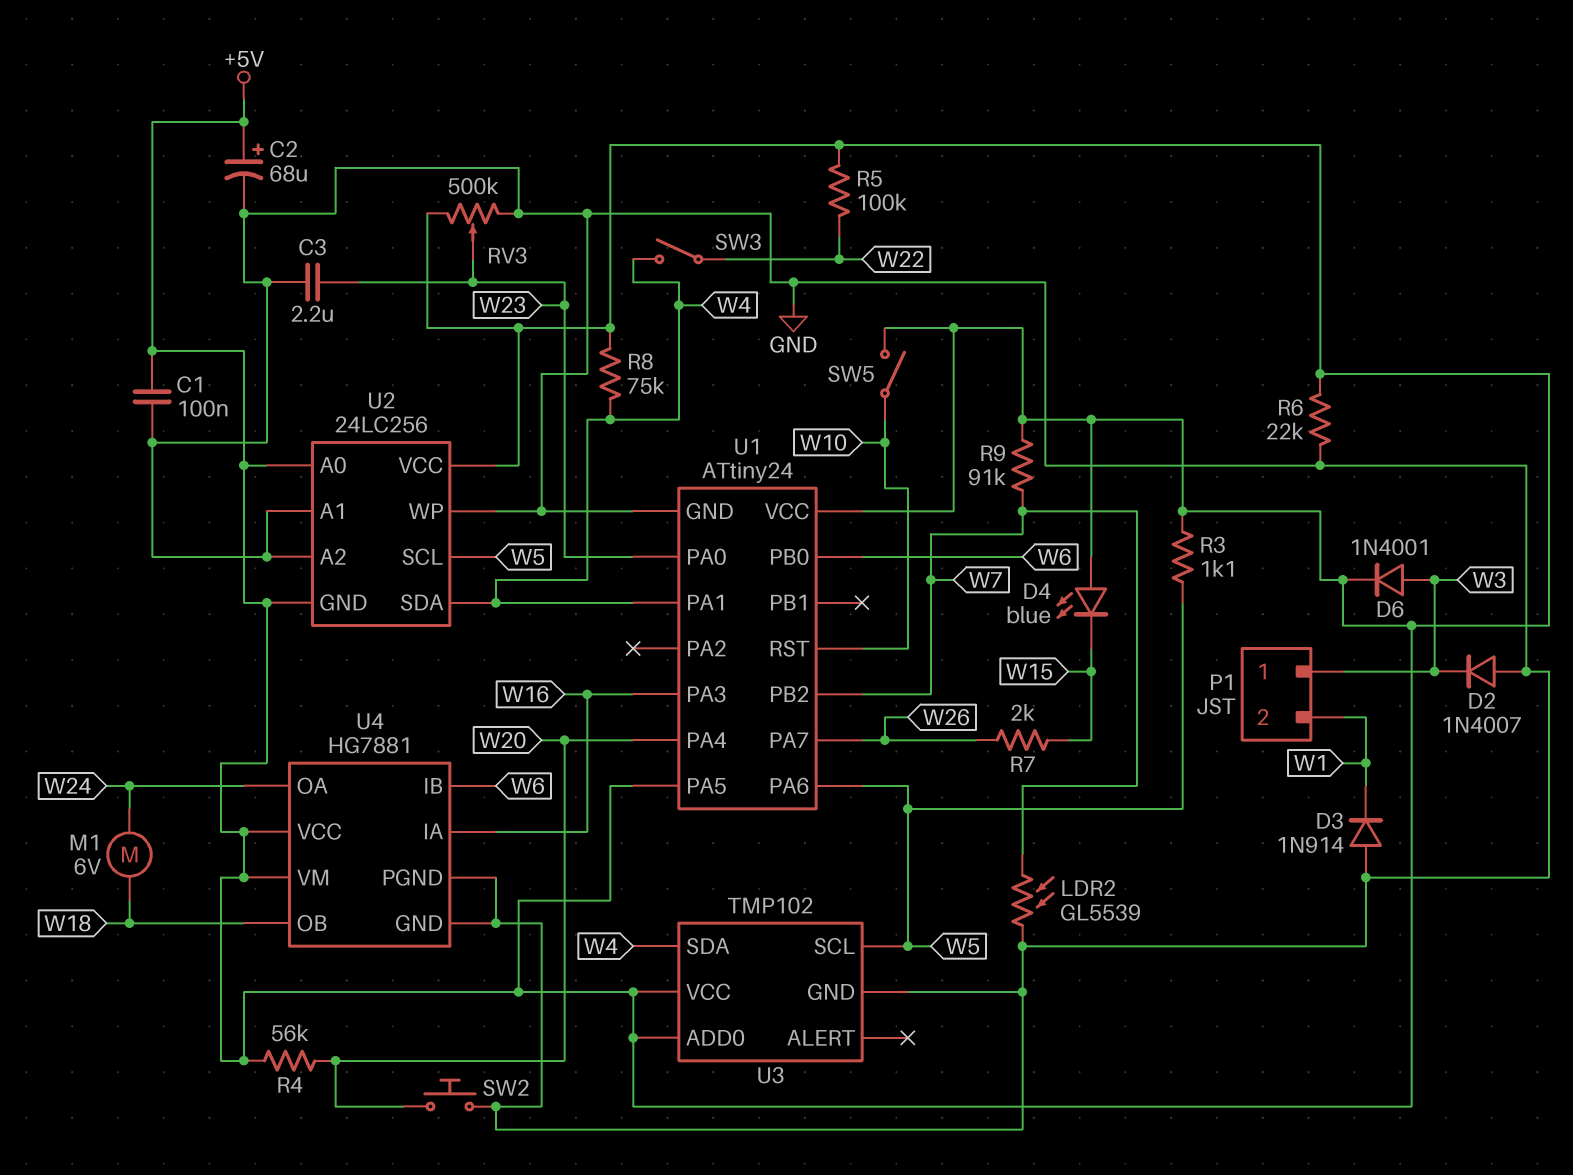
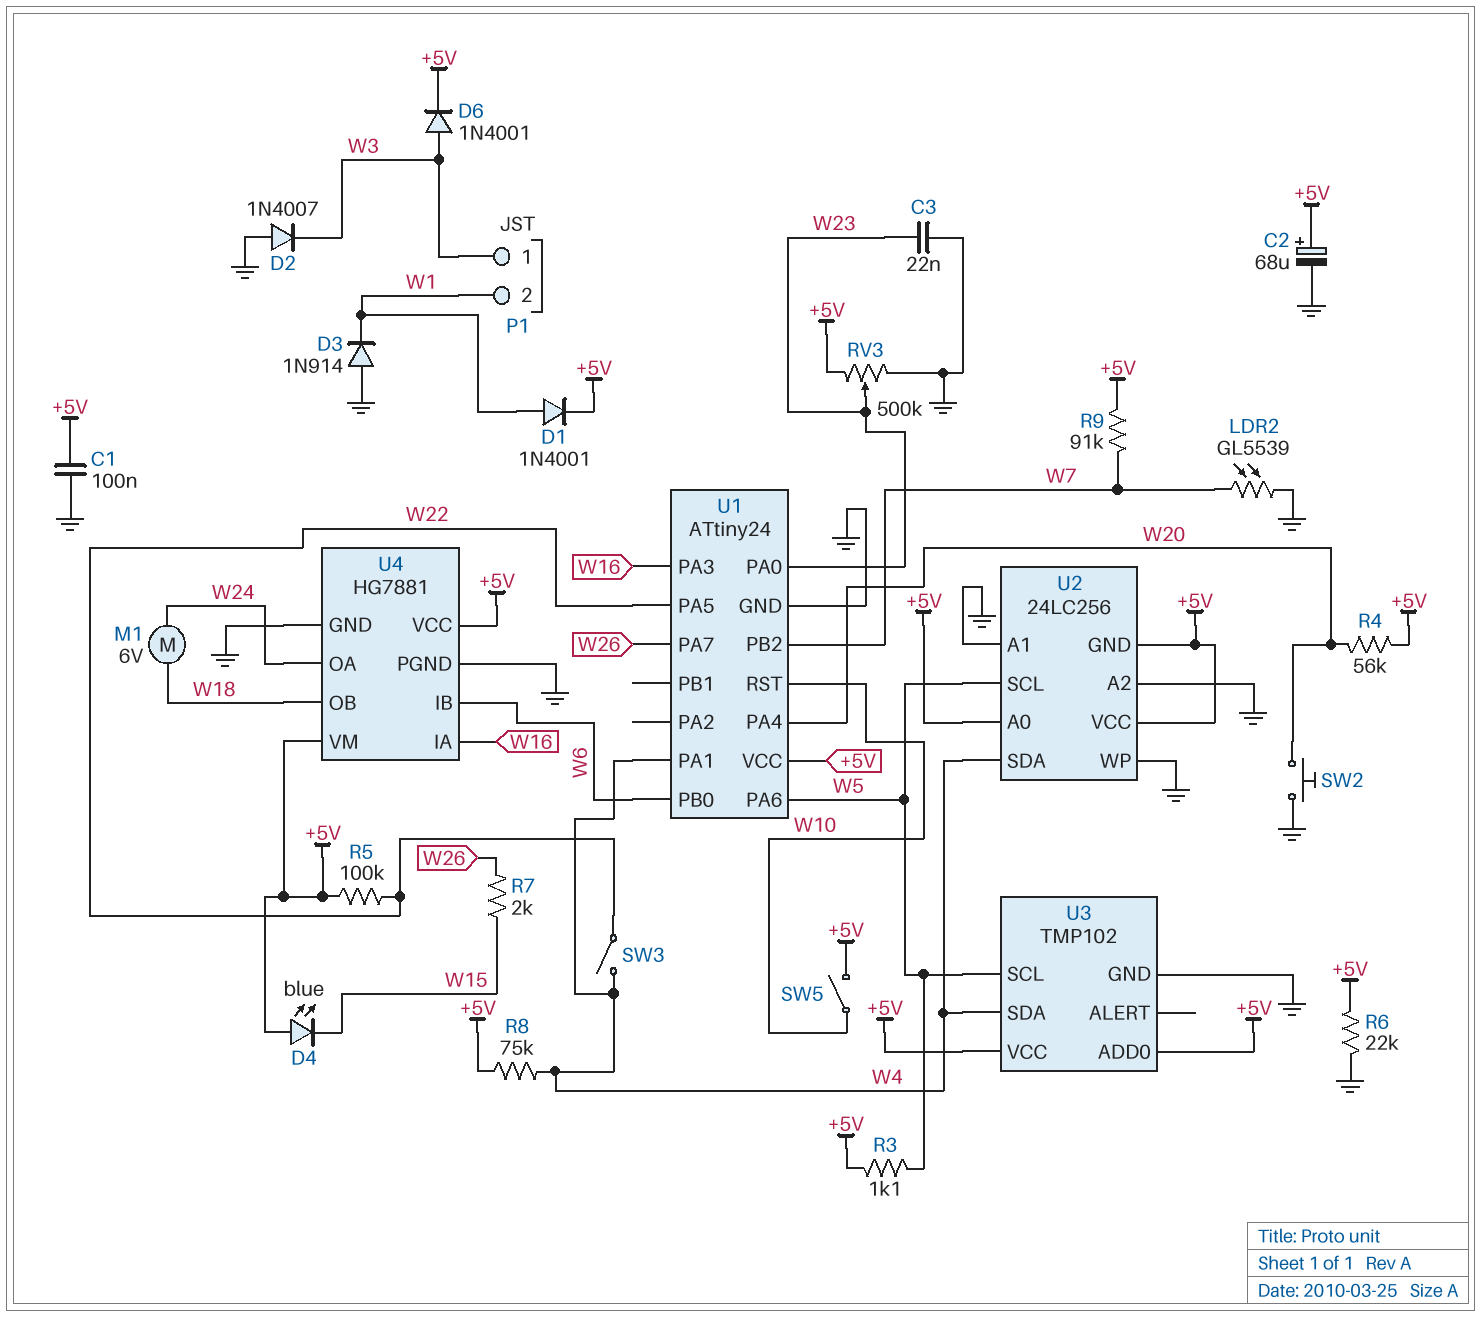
C3: 2.2uF (GND, W23) -> 22nF (GND, W23)
D1: none -> diode 1N4001 (A W1, K +5V)
U1 pin PA5: +5V -> W22

